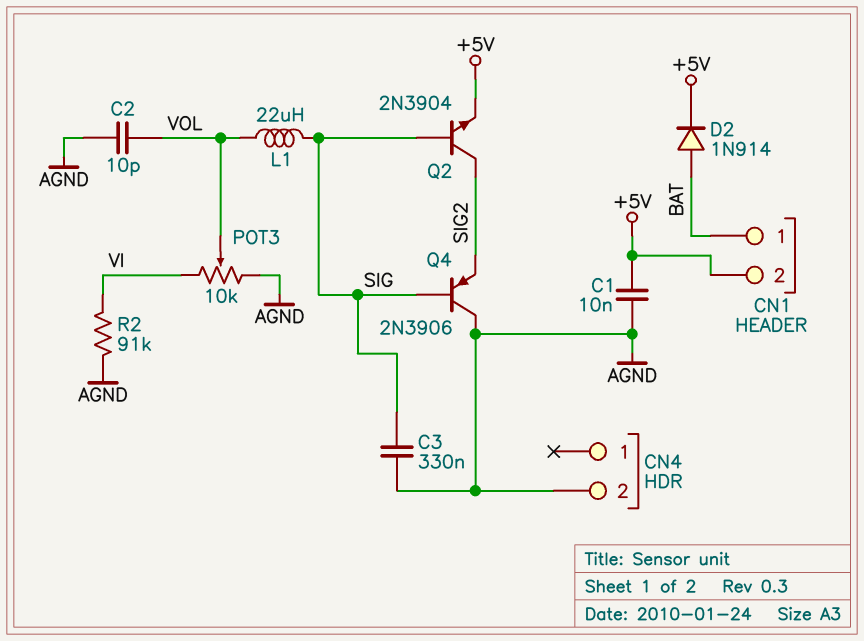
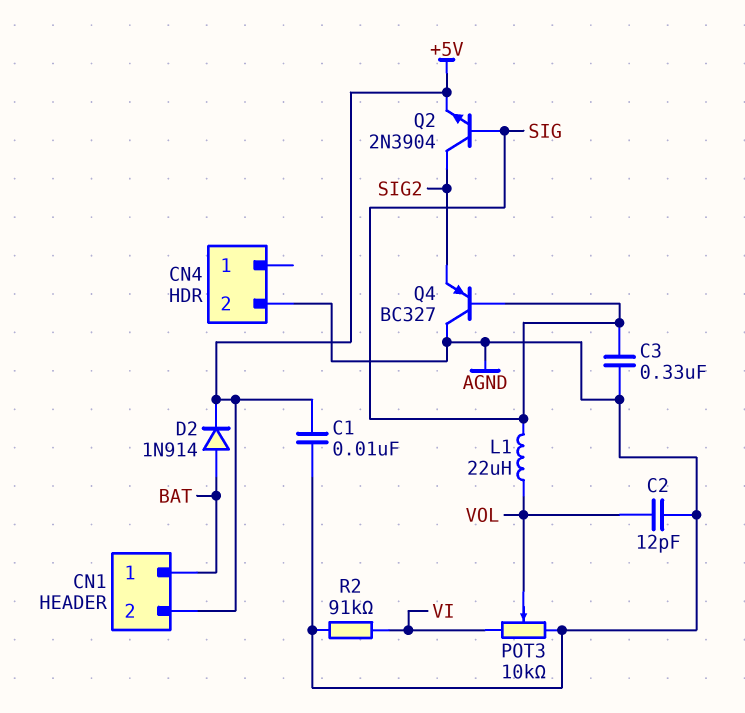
C2: 10pF (AGND, VOL) -> 12pF (AGND, VOL)
Q4: PNP 2N3906 (B SIG, C AGND, E SIG2) -> PNP BC327 (B SIG, C AGND, E SIG2)

